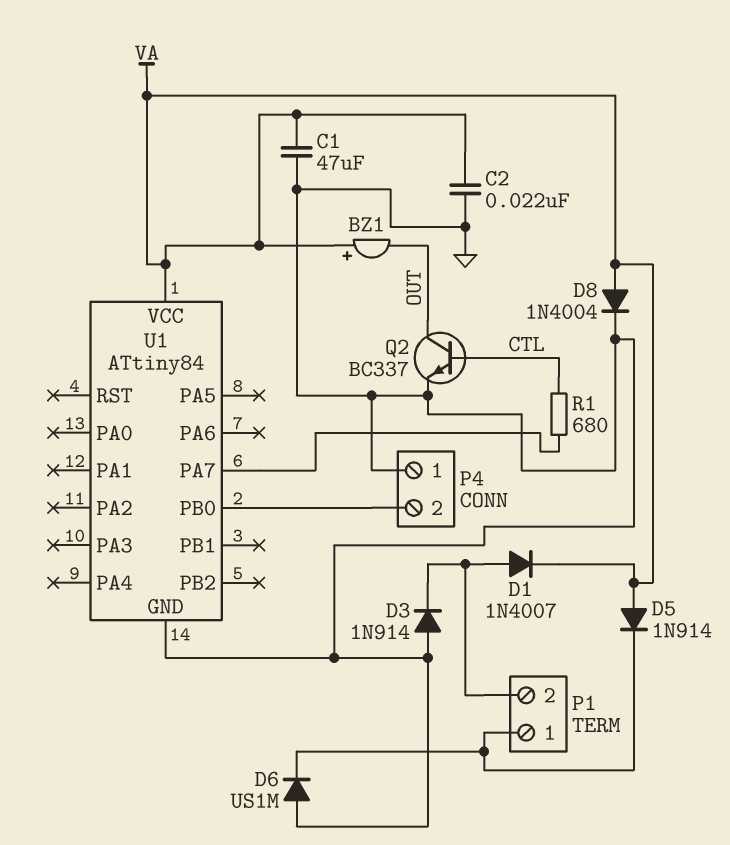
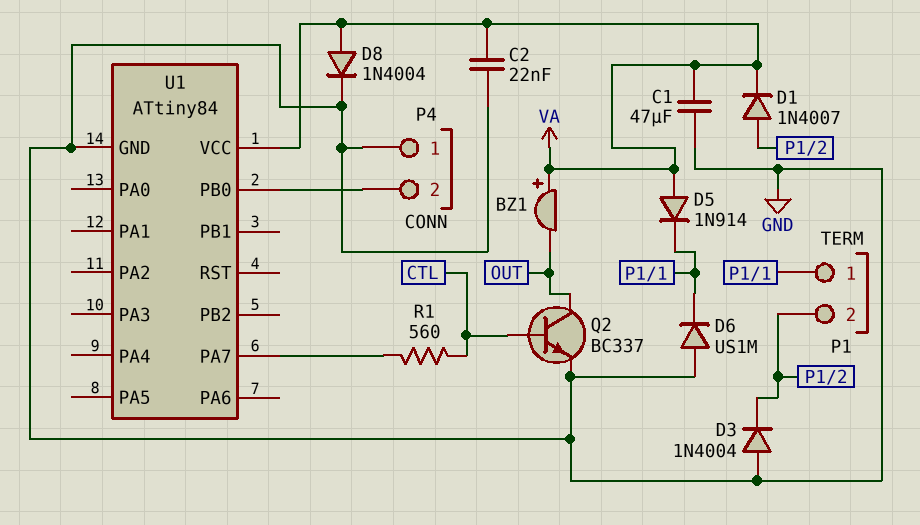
D3: diode 1N914 (A GND, K P1/2) -> diode 1N4004 (A GND, K P1/2)
R1: 680 (CTL, U1/PA7) -> 560 (CTL, U1/PA7)

